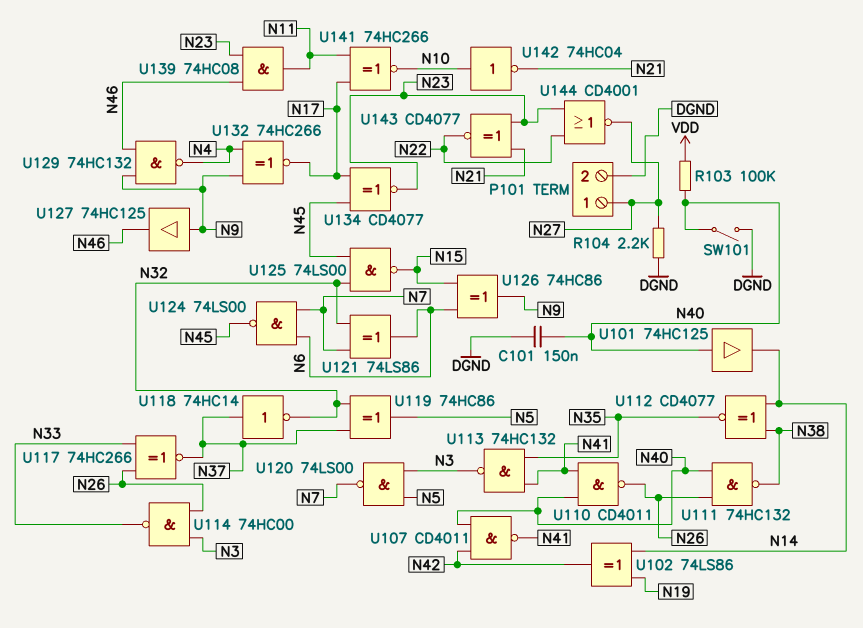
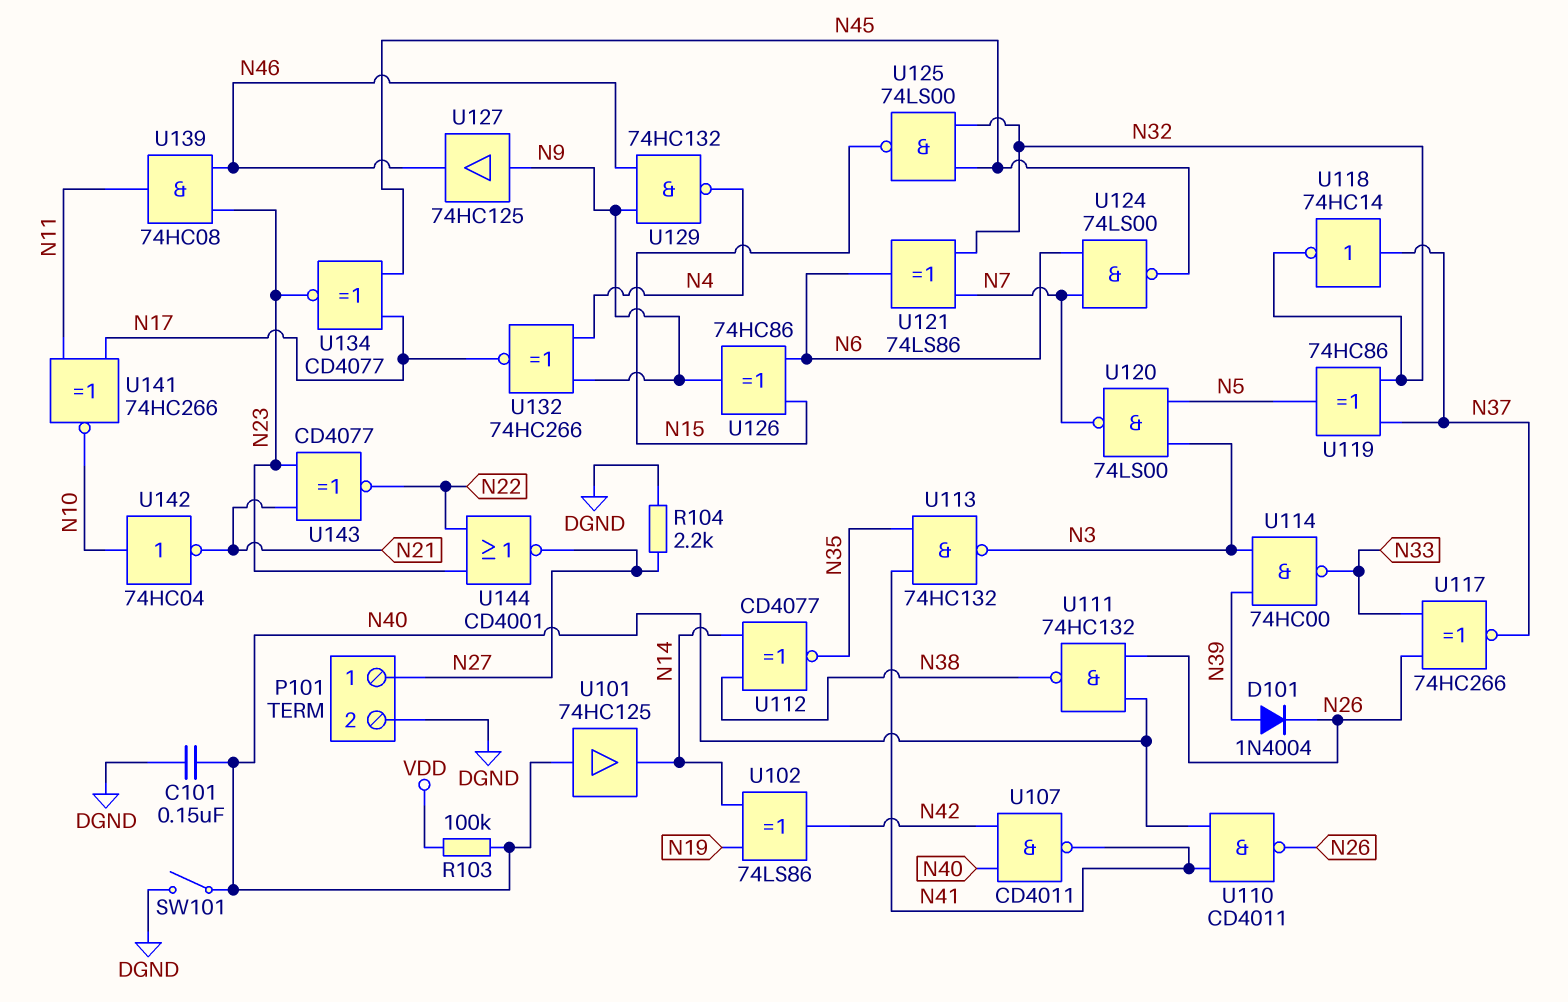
D101: none -> diode 1N4004 (A N39, K N26)
U114: NAND 74HC00 (in N3, in N26, out N33) -> NAND 74HC00 (in N3, in N39, out N33)

